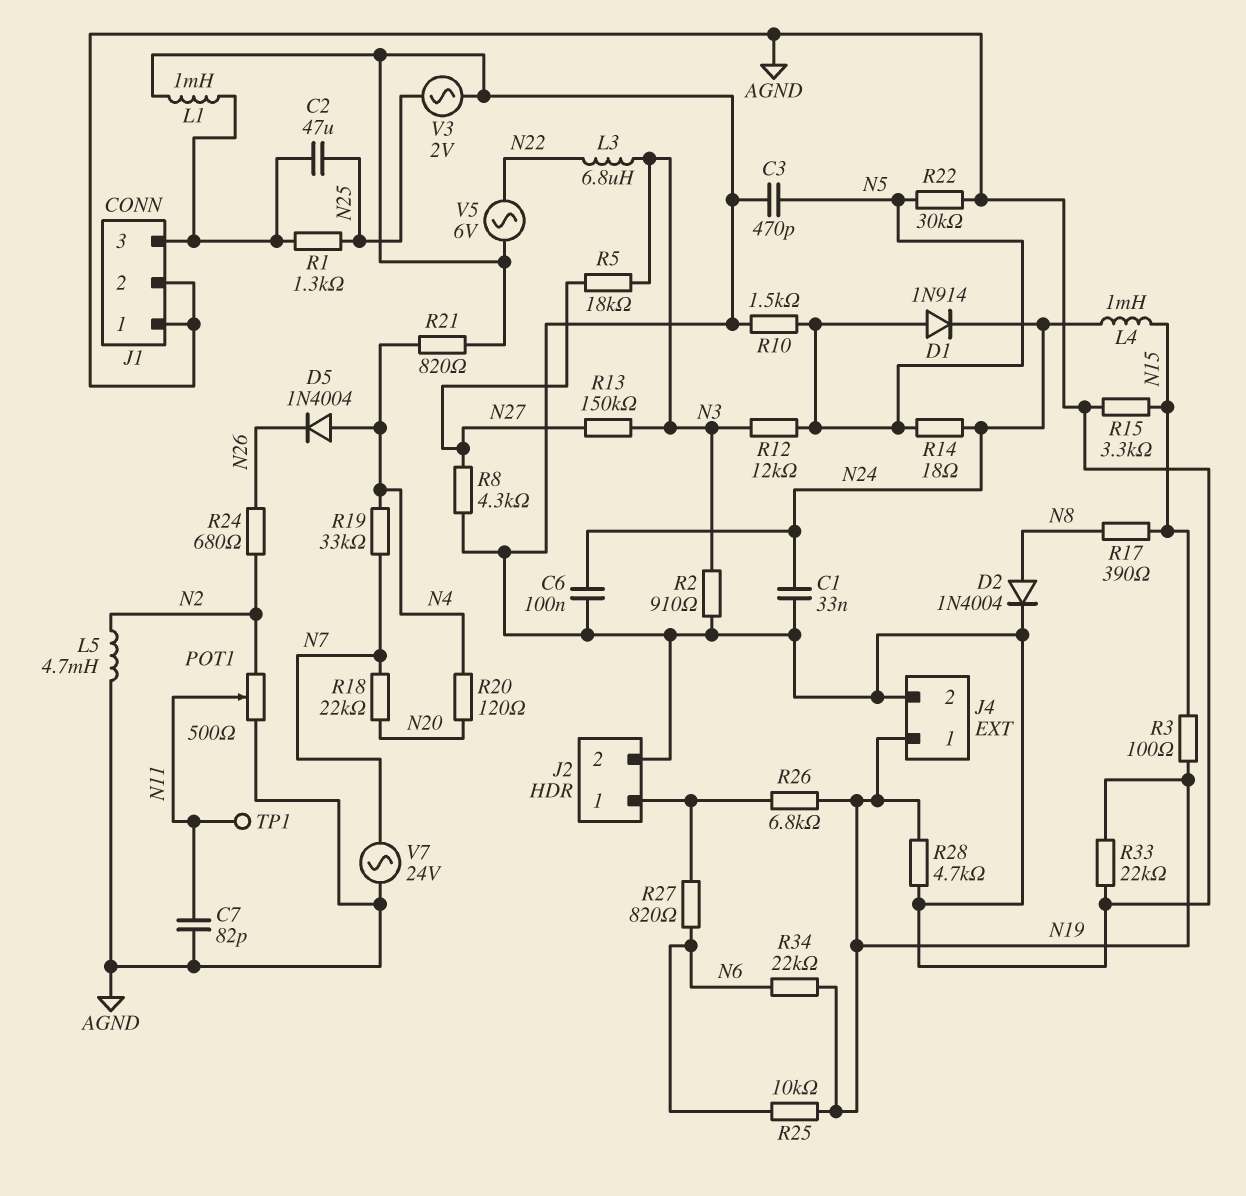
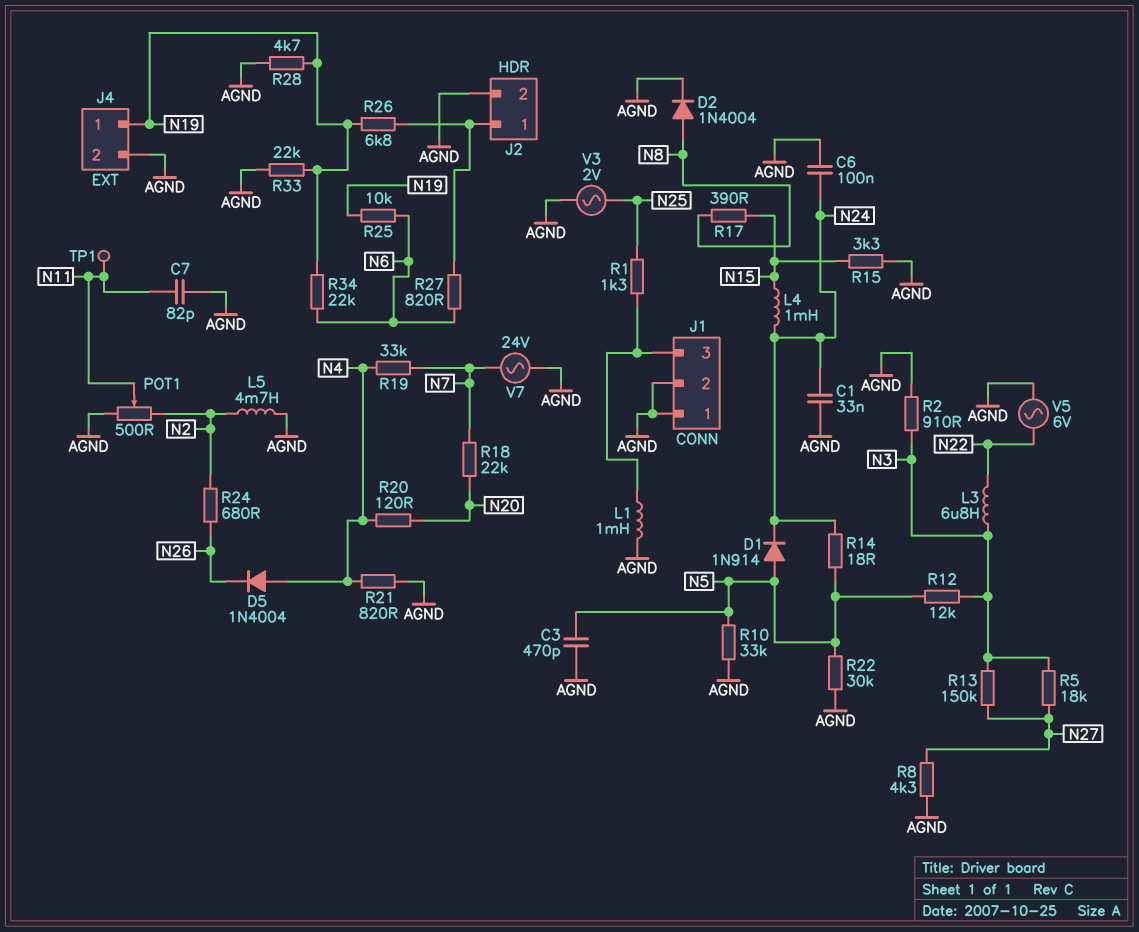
C2: 47uF (J1/3, N25) -> none
R3: 100 (N15, N19) -> none
R10: 1.5k (AGND, N5) -> 33k (AGND, N5)

